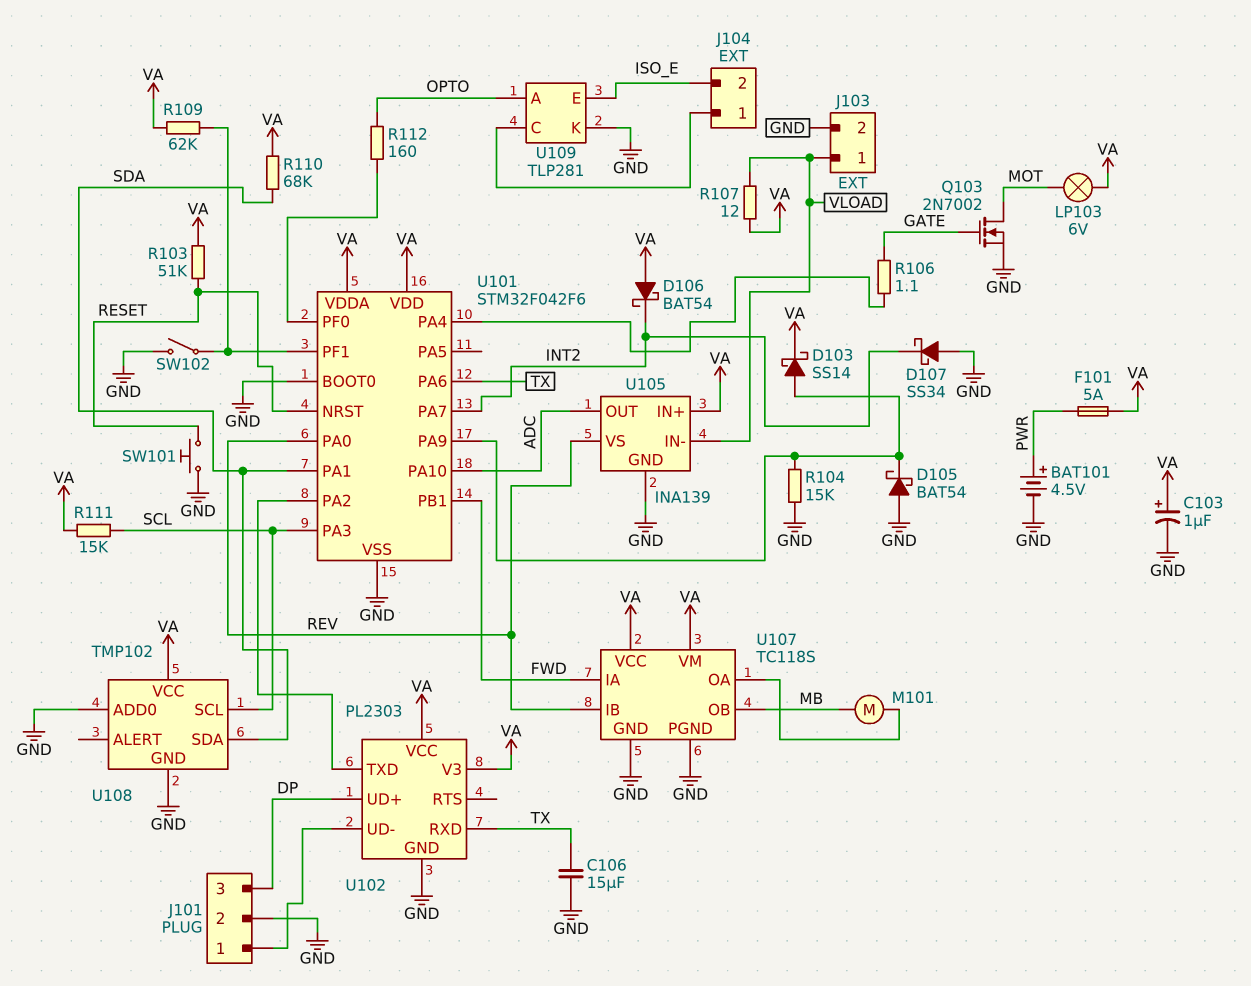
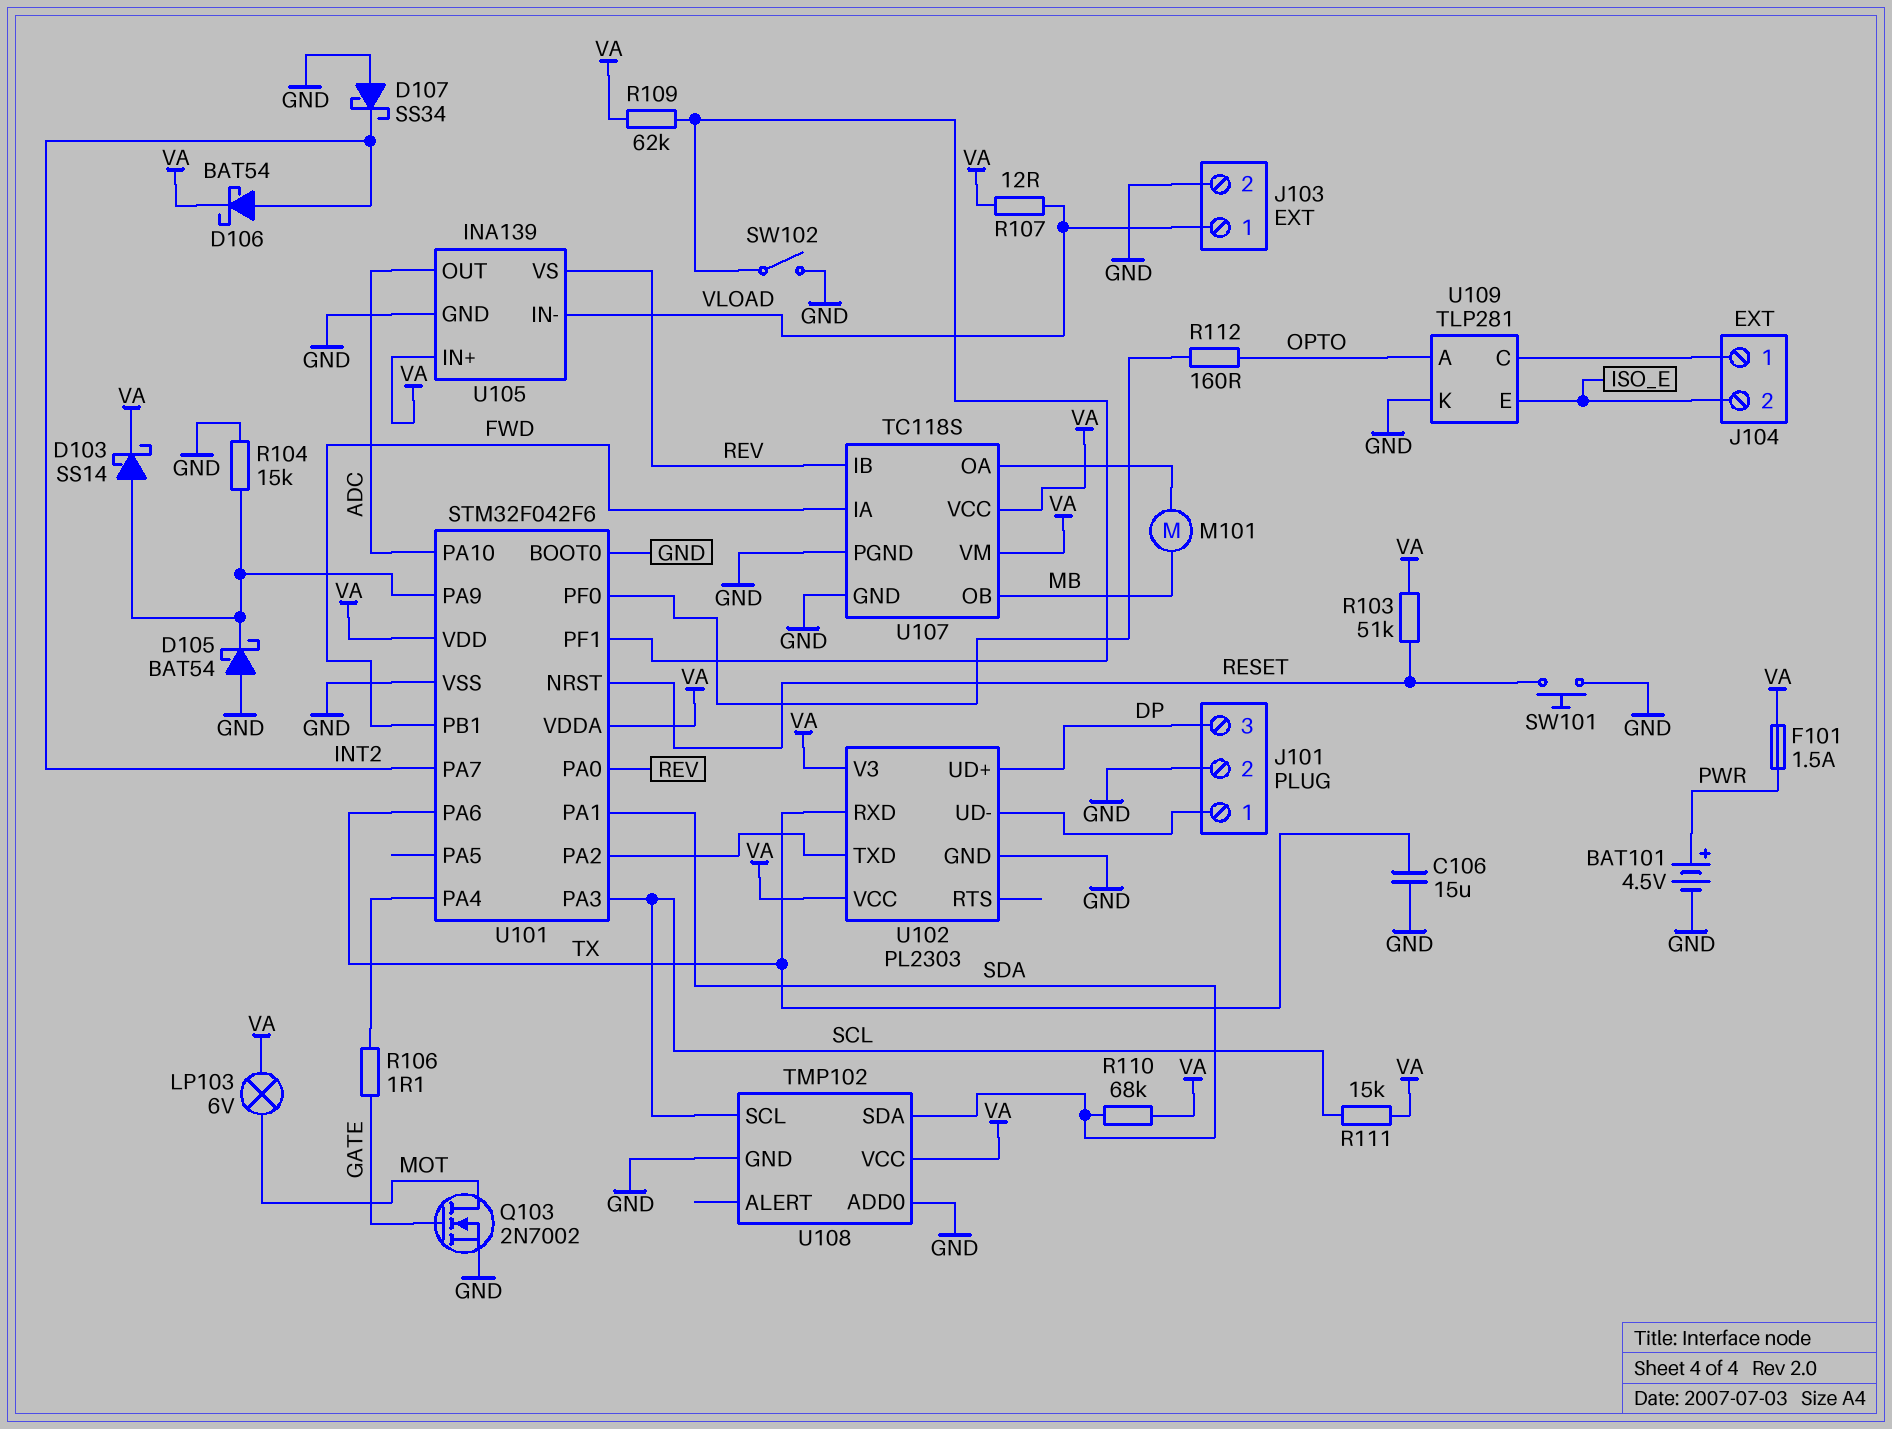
C103: 1uF (plus VA, minus GND) -> none
D106: schottky BAT54 (A VA, K INT2) -> schottky BAT54 (A INT2, K VA)
F101: 5A (PWR, VA) -> 1.5A (PWR, VA)

